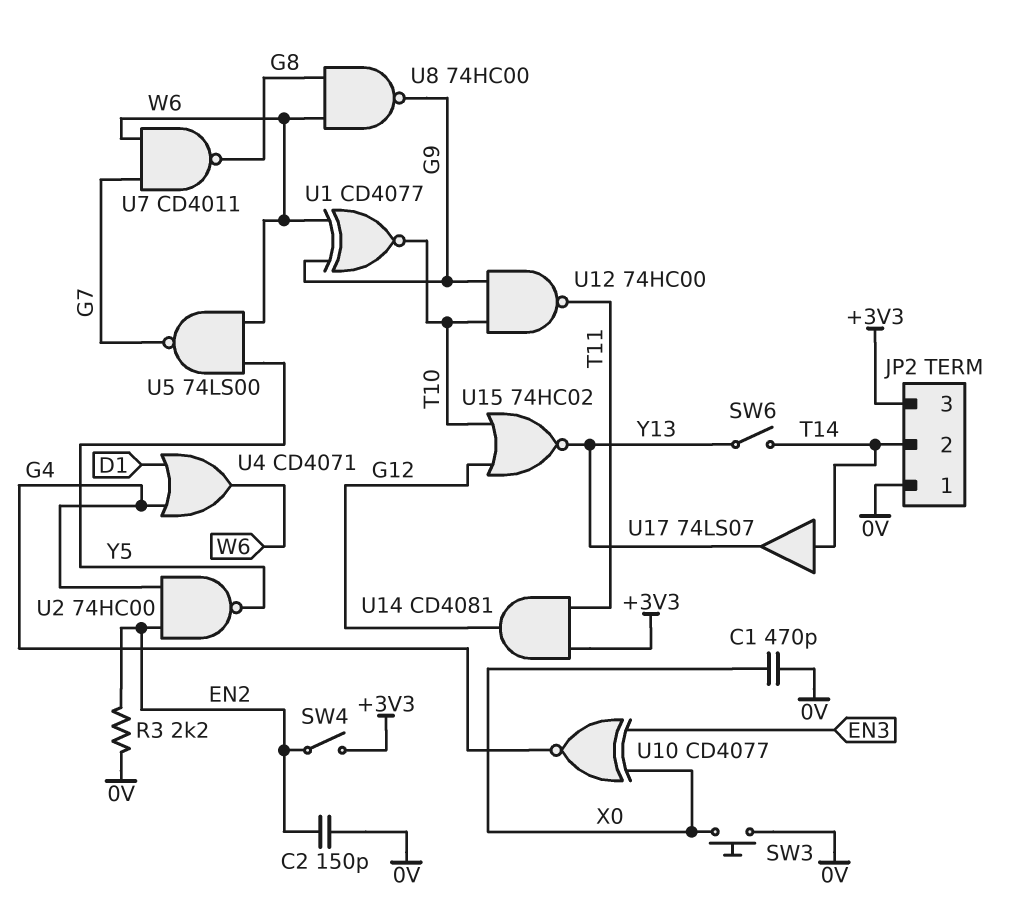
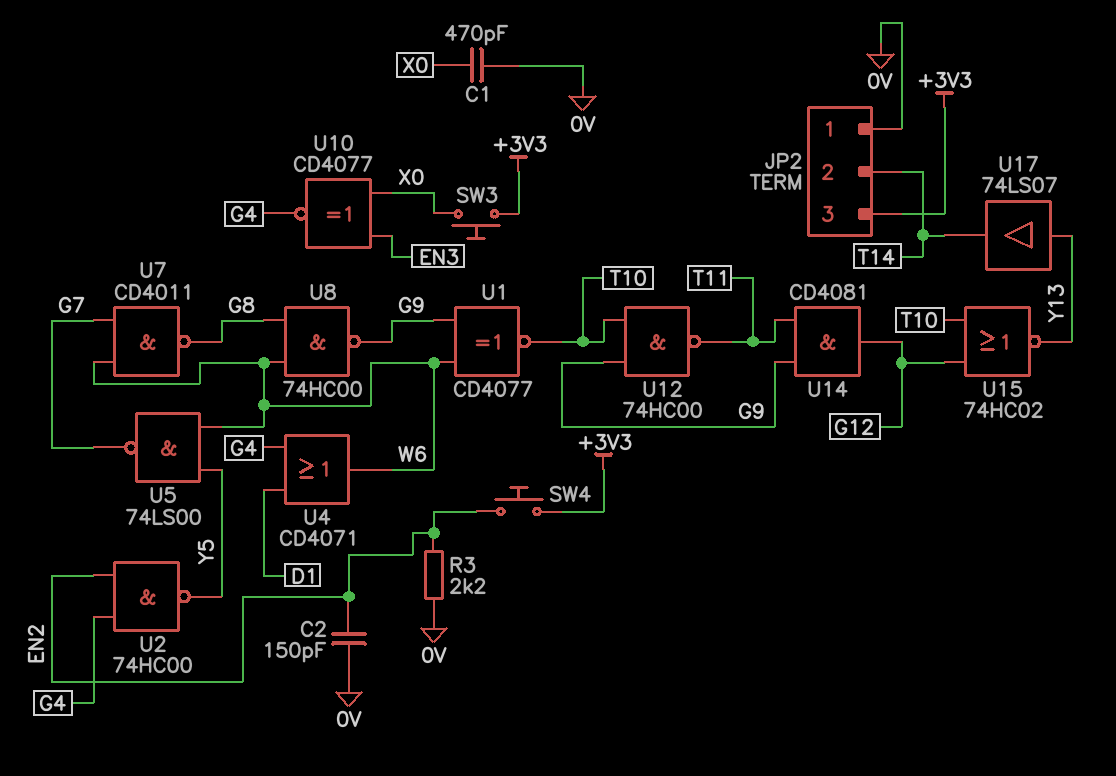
SW3: button (0V, X0) -> button (+3V3, X0)
SW4: switch (+3V3, EN2) -> button (+3V3, EN2)
SW6: switch (T14, Y13) -> none
U14: AND CD4081 (in +3V3, in T11, out G12) -> AND CD4081 (in G9, in T11, out G12)
U17: buffer 74LS07 (in T14, out Y13) -> buffer 74LS07 (in Y13, out T14)

